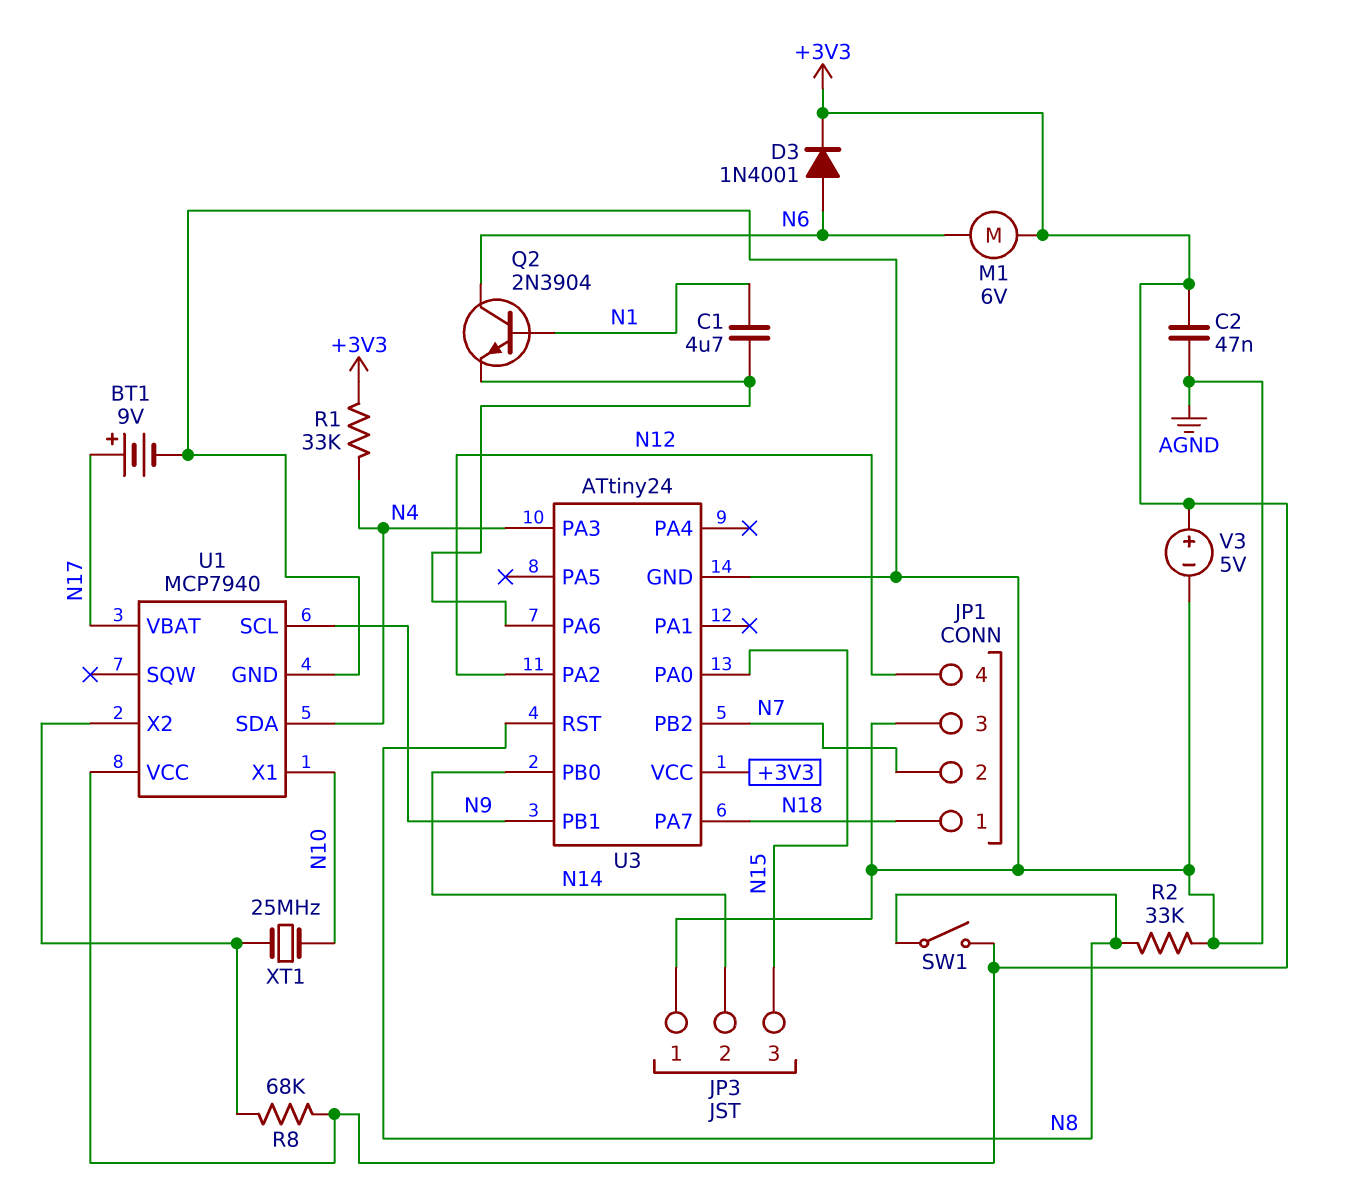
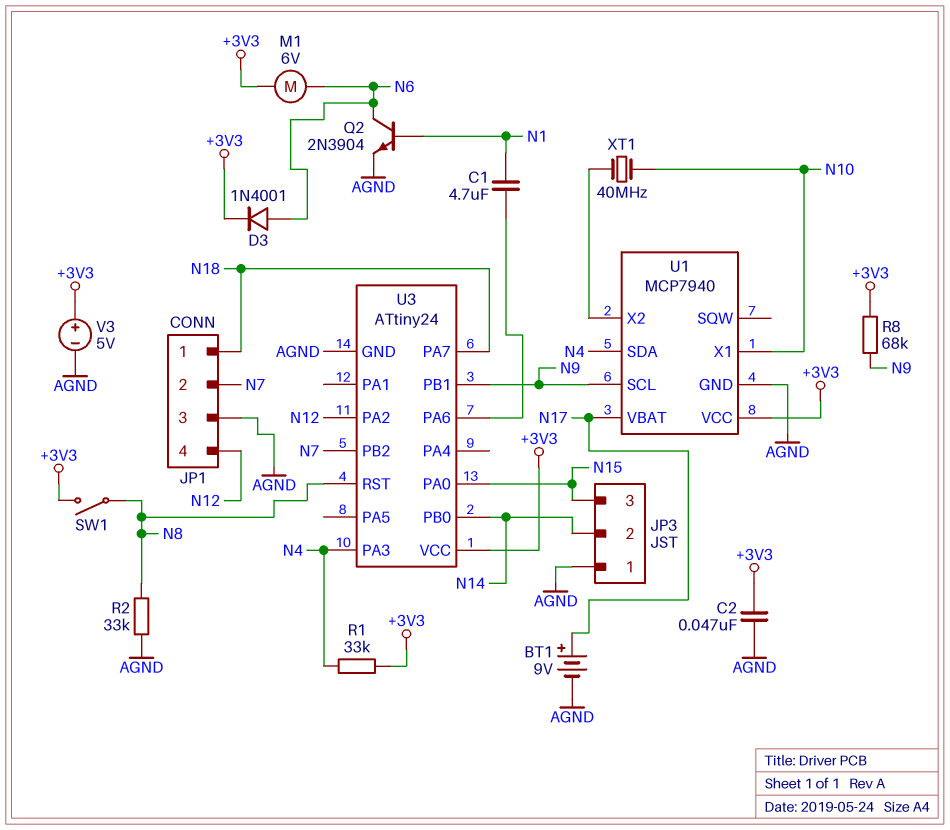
Q2: NPN 2N3904 (B N1, C N6, E U3/PA6) -> NPN 2N3904 (B N1, C N6, E AGND)
R8: 68k (+3V3, U1/X2) -> 68k (+3V3, N9)
XT1: 25MHz (N10, U1/X2) -> 40MHz (N10, U1/X2)

